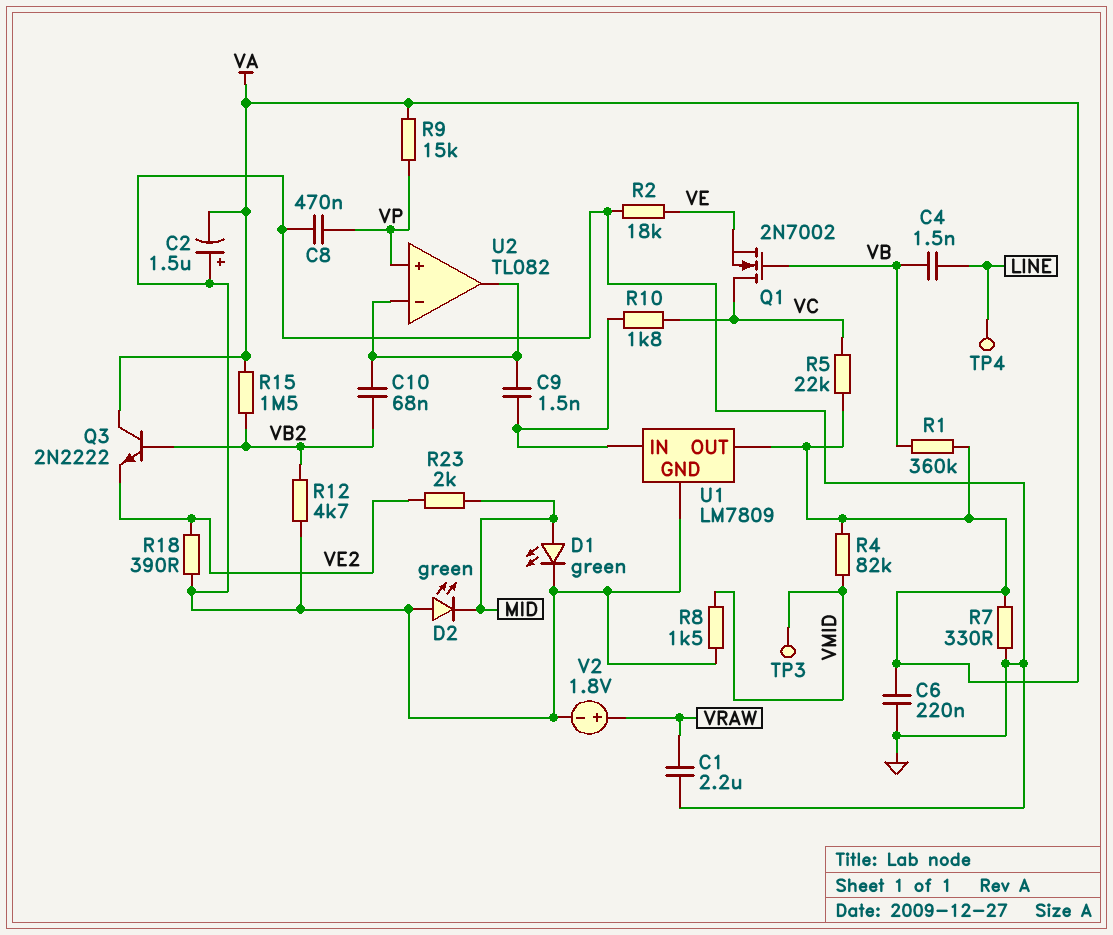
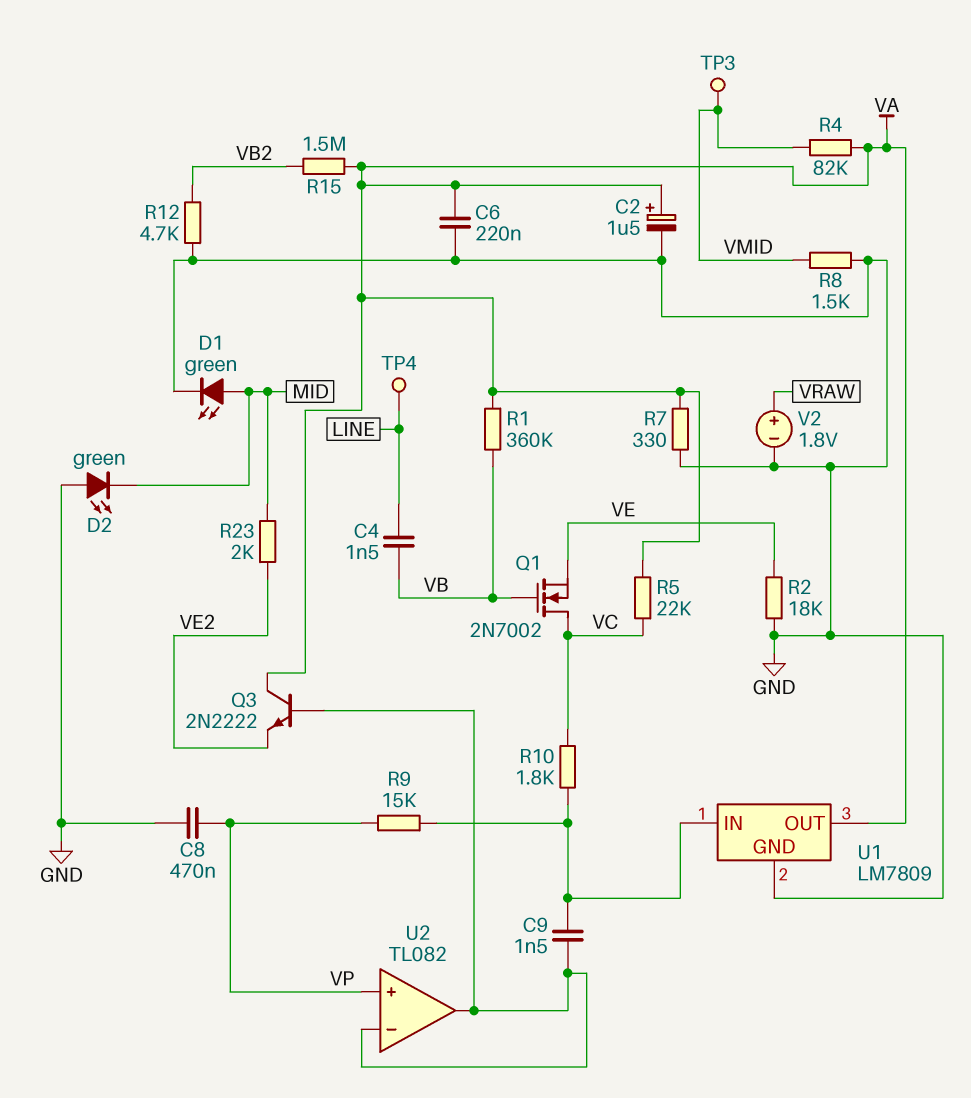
C1: 2.2uF (GND, VRAW) -> none
C2: 1.5uF (plus GND, minus VA) -> 1.5uF (plus VA, minus GND)
C10: 68nF (U2/in-, VB2) -> none
Q3: NPN 2N2222 (B VB2, C VA, E VE2) -> NPN 2N2222 (B U2/in-, C VA, E VE2)
R9: 15k (VA, VP) -> 15k (U1/IN, VP)
R18: 390 (GND, VE2) -> none

